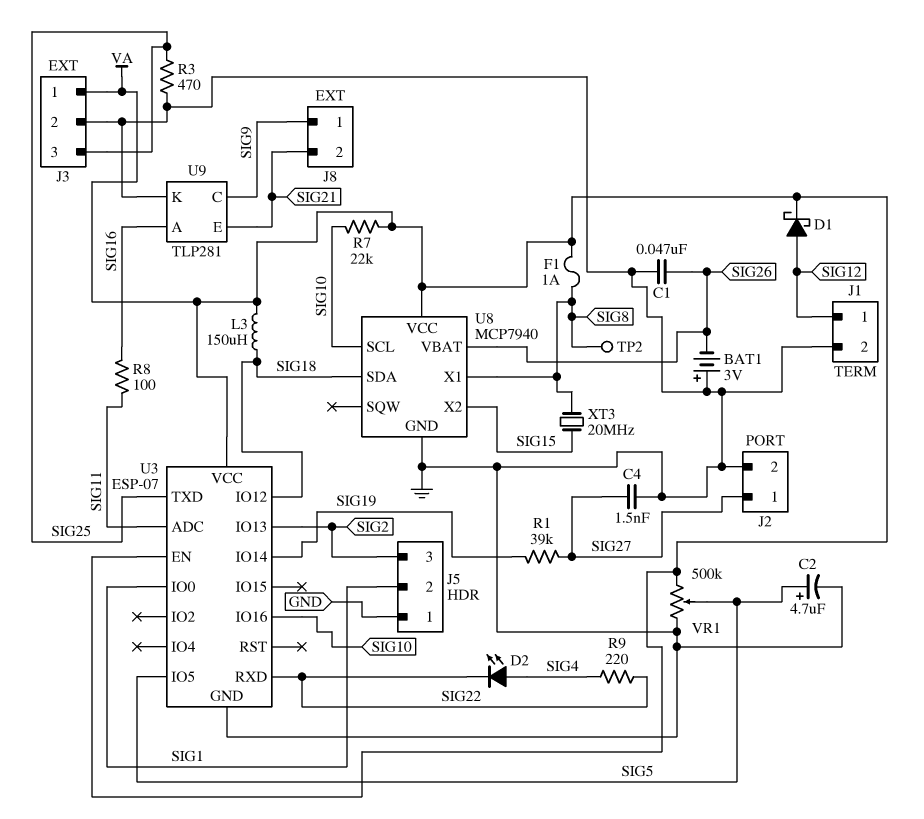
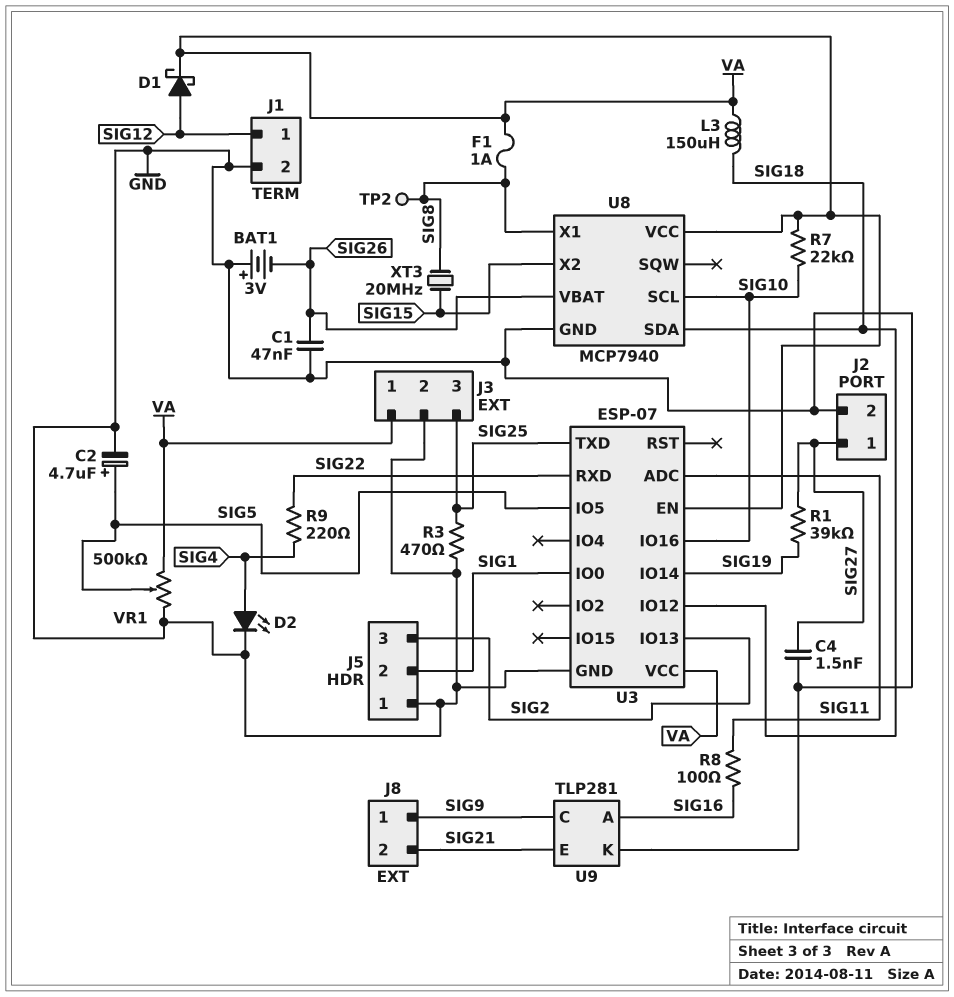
D2: LED (A SIG4, K SIG22) -> LED (A SIG4, K GND)

